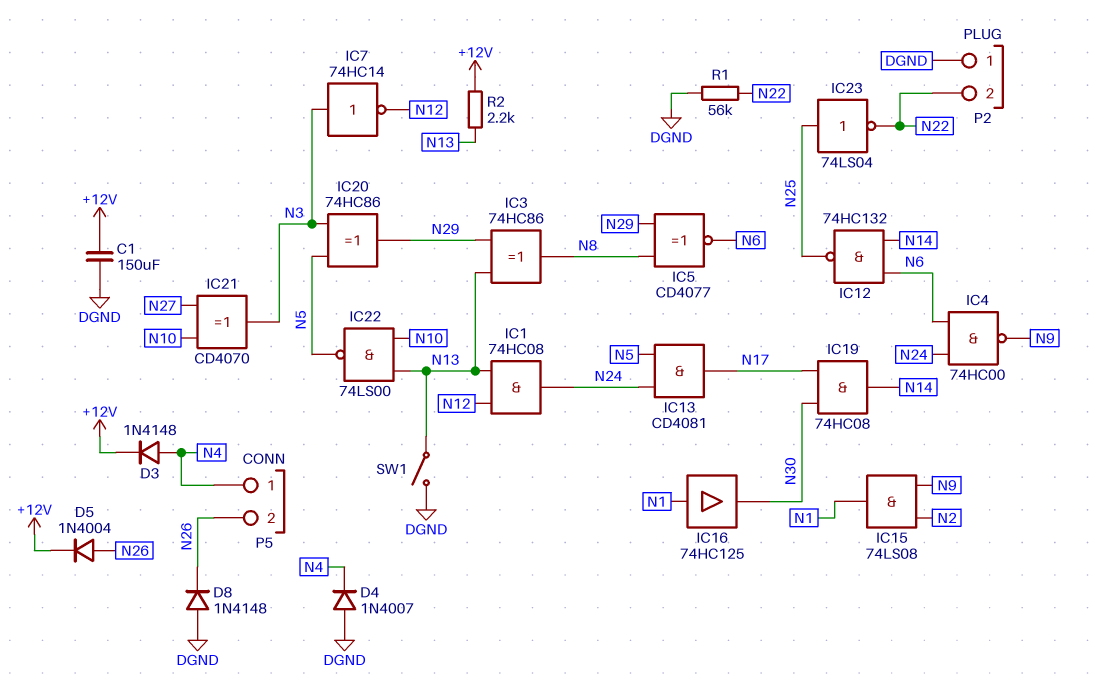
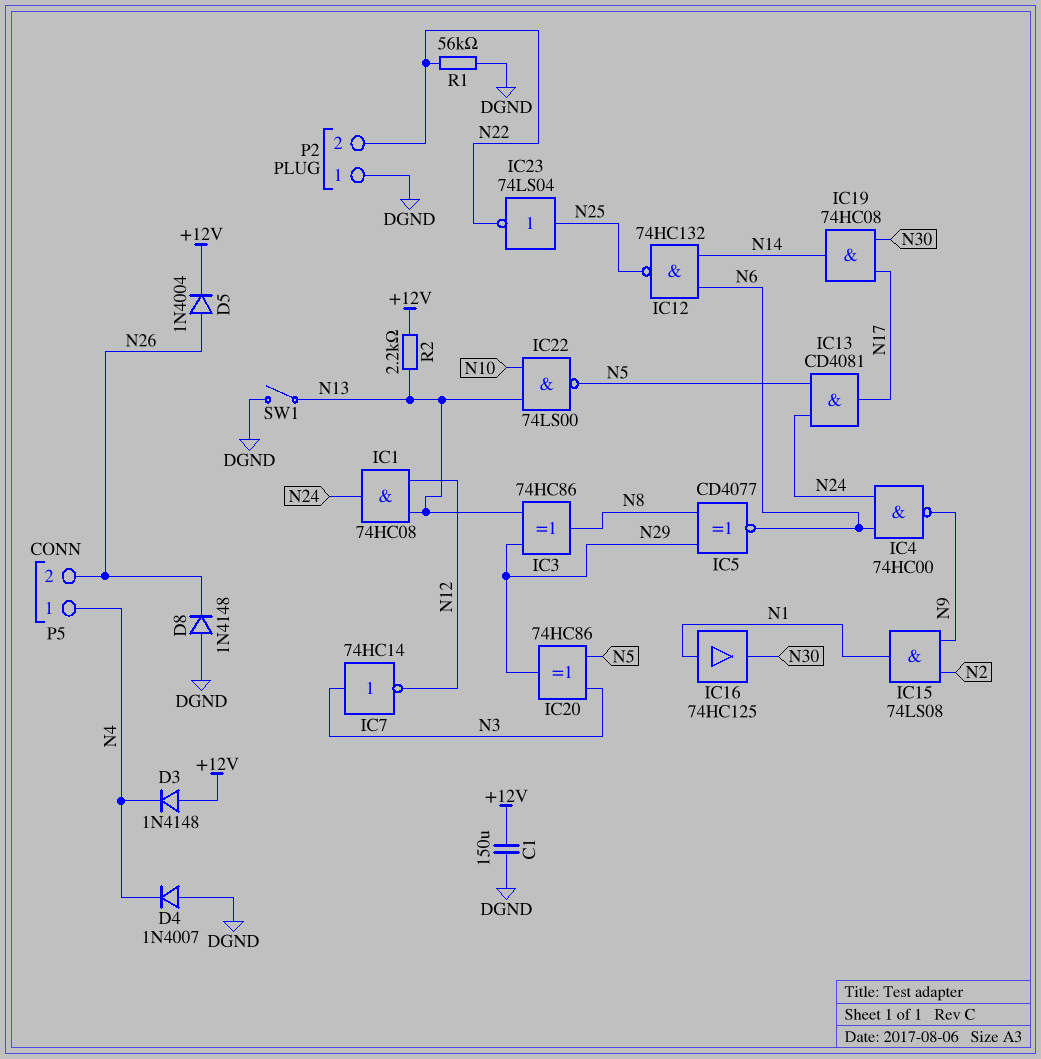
D3: diode 1N4148 (A N4, K +12V) -> diode 1N4148 (A +12V, K N4)
IC21: XOR CD4070 (in N10, in N27, out N3) -> none

